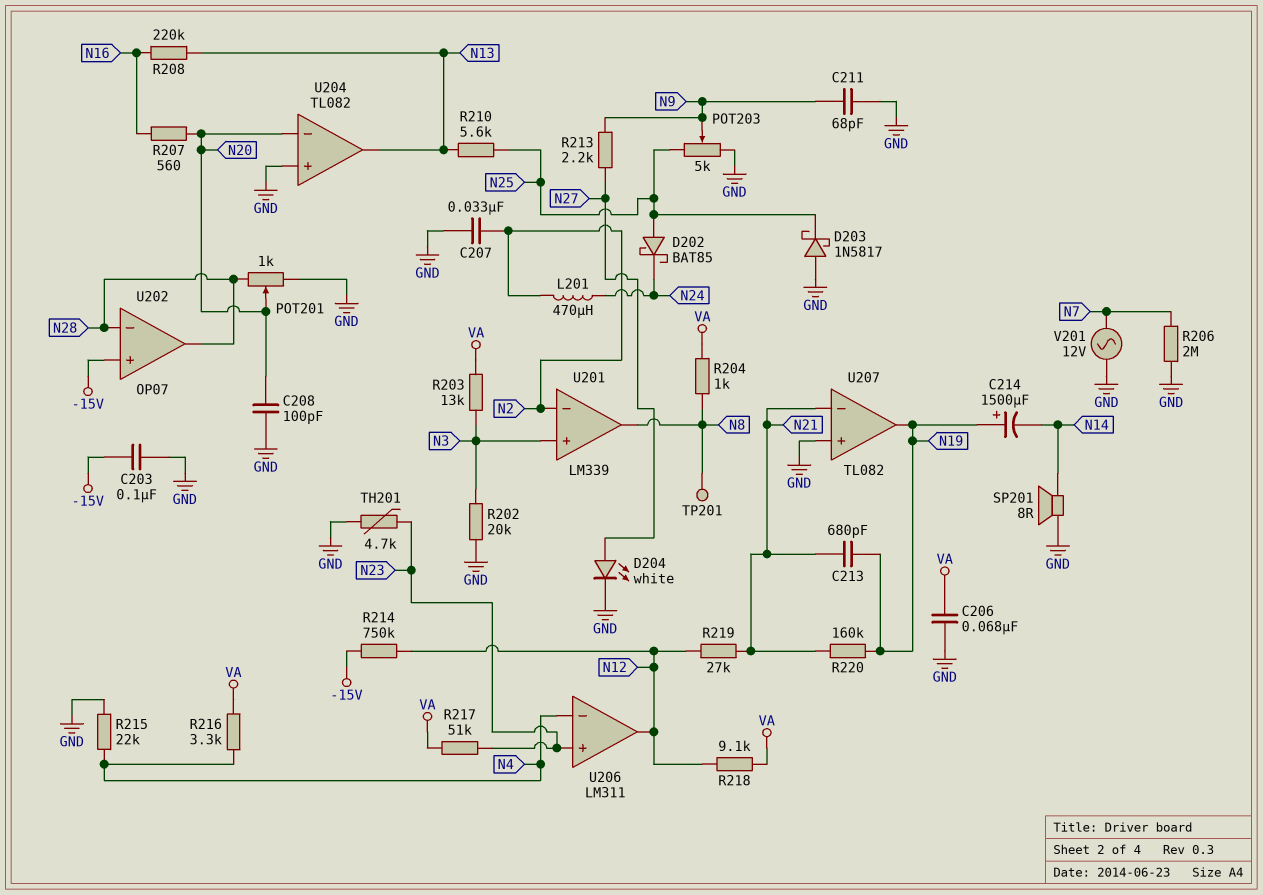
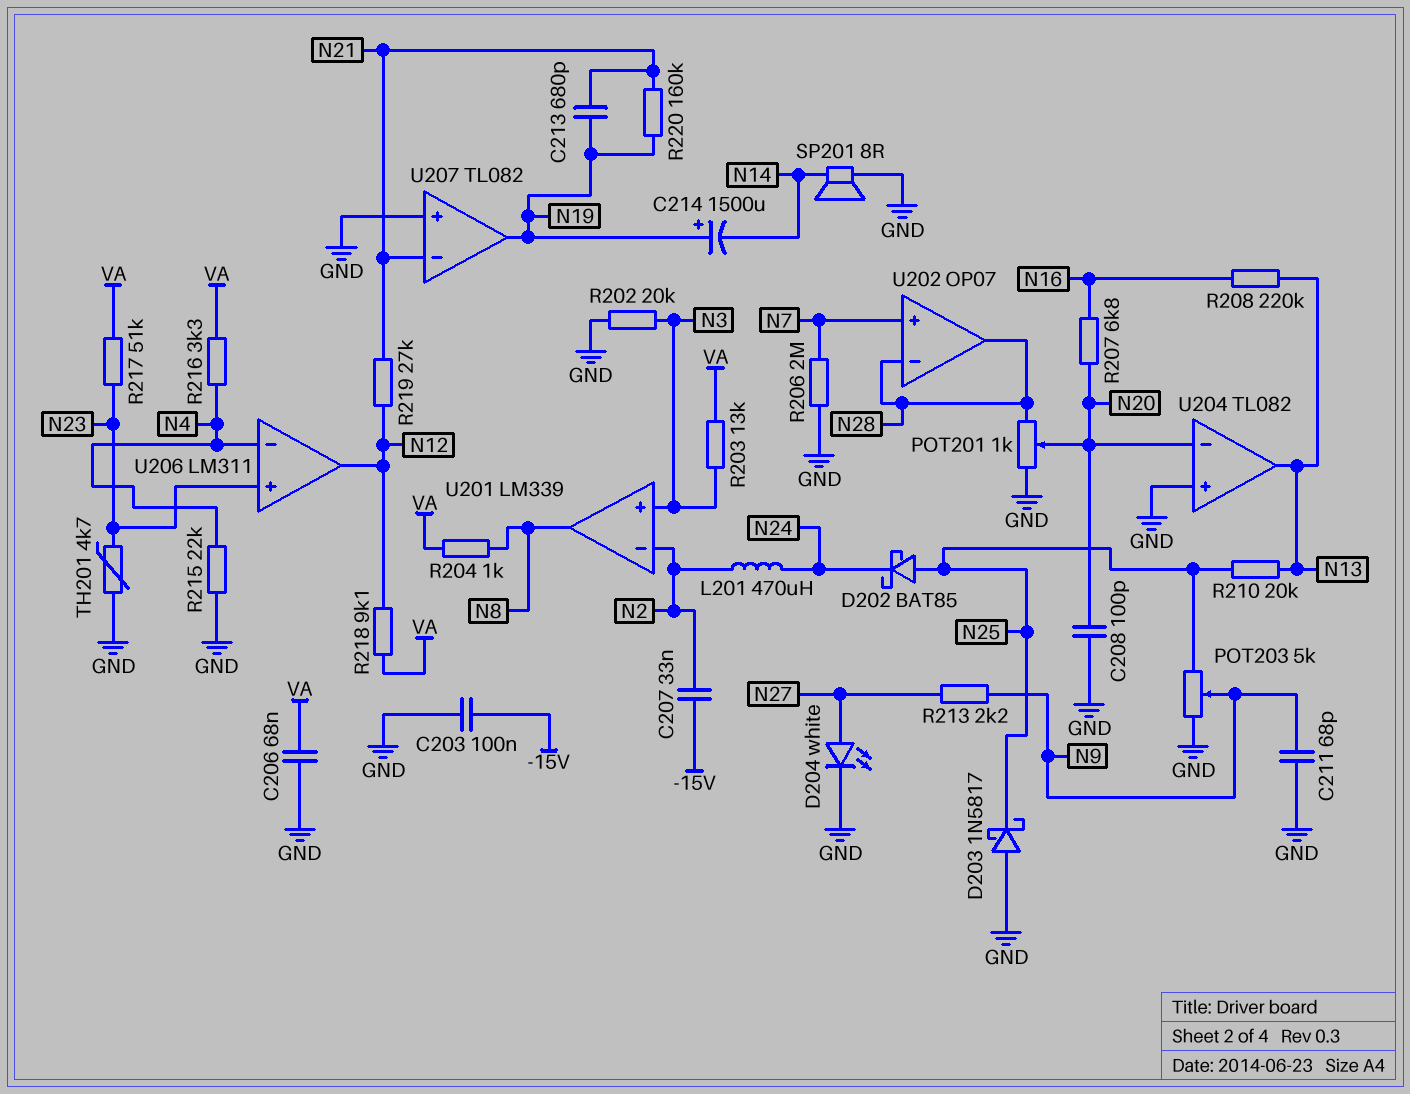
C207: 33nF (GND, N2) -> 33nF (-15V, N2)
R207: 560 (N16, N20) -> 6.8k (N16, N20)
R210: 5.6k (N13, N25) -> 20k (N13, N25)
R214: 750k (-15V, N12) -> none
TP201: test point (N8) -> none
U202 pin in+: -15V -> N7
V201: AC 12V (GND, N7) -> none

